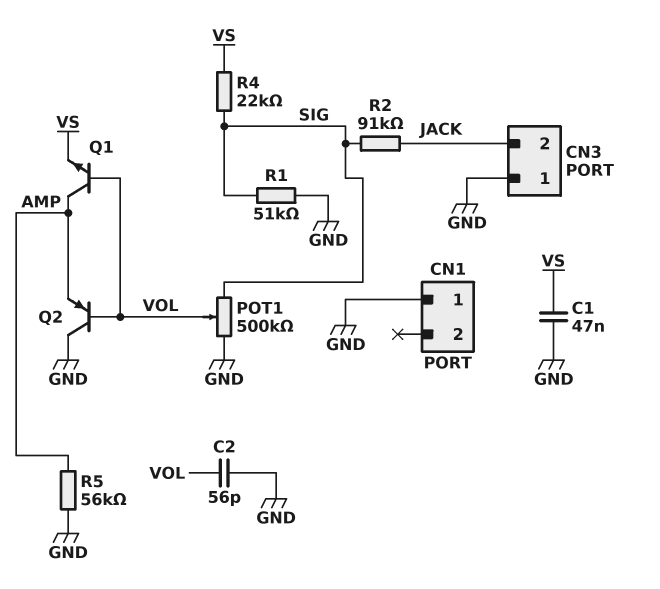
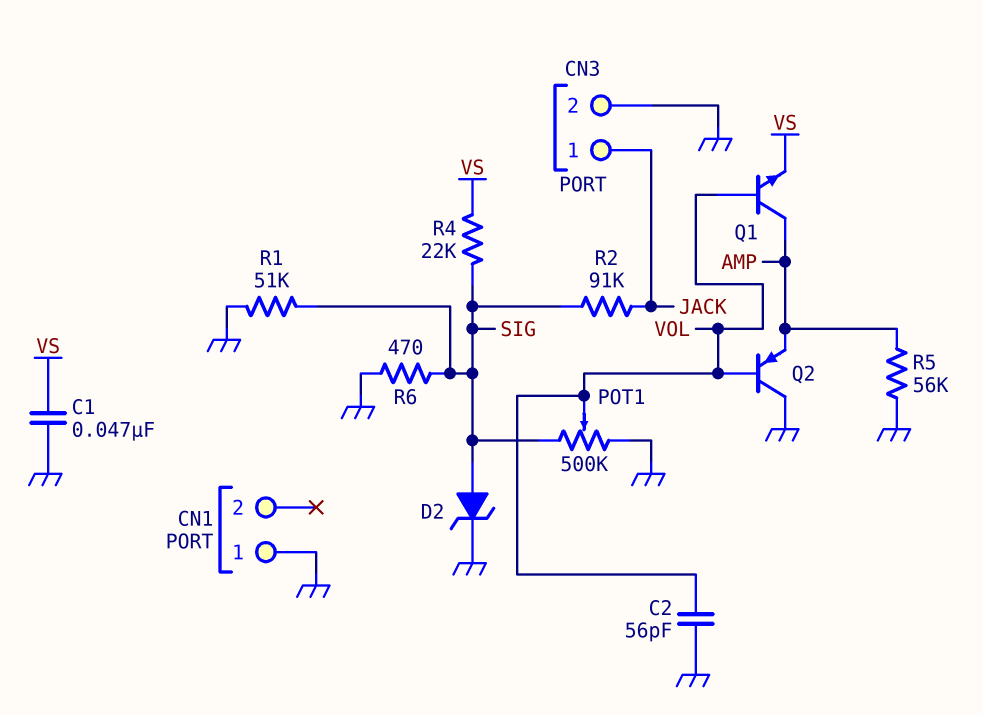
CN3 pin 1: GND -> JACK
CN3 pin 2: JACK -> GND
D2: none -> zener (A SIG, K GND)
R6: none -> 470 (GND, SIG)

